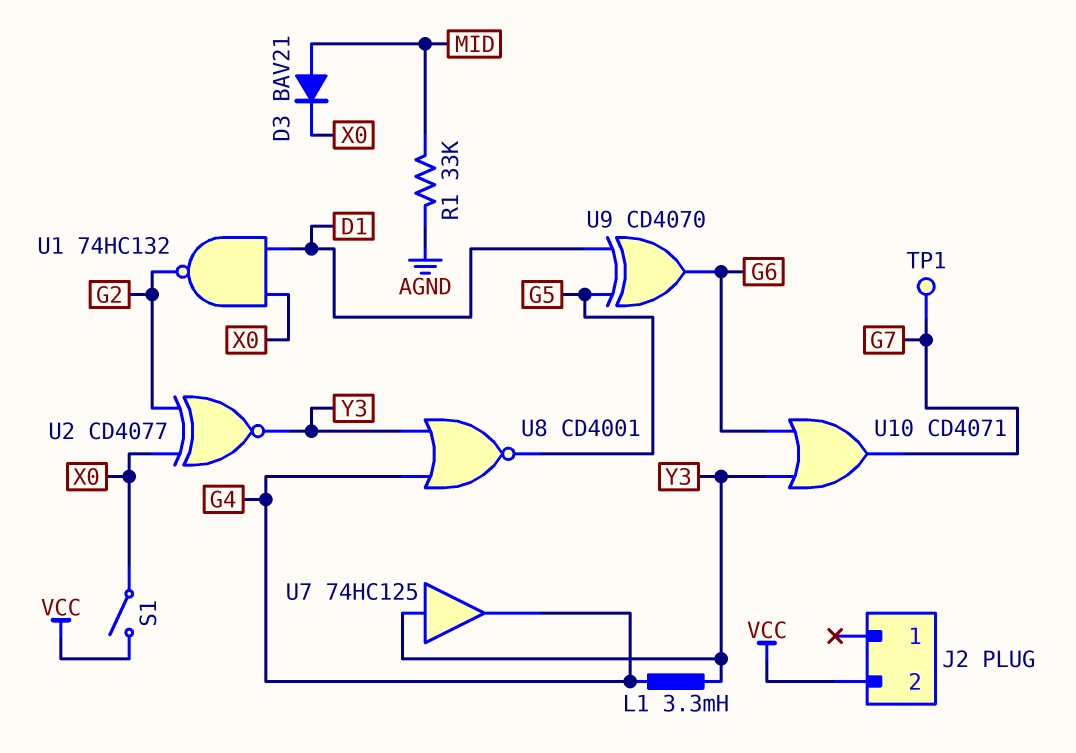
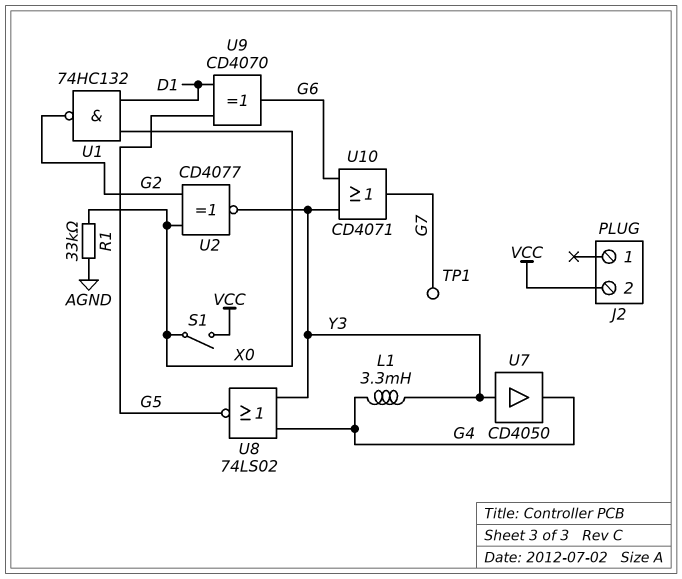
D3: diode BAV21 (A MID, K X0) -> none
R1: 33k (AGND, MID) -> 33k (AGND, X0)
U7: buffer 74HC125 (in Y3, out G4) -> buffer CD4050 (in Y3, out G4)
U8: NOR CD4001 (in G4, in Y3, out G5) -> NOR 74LS02 (in G4, in Y3, out G5)

